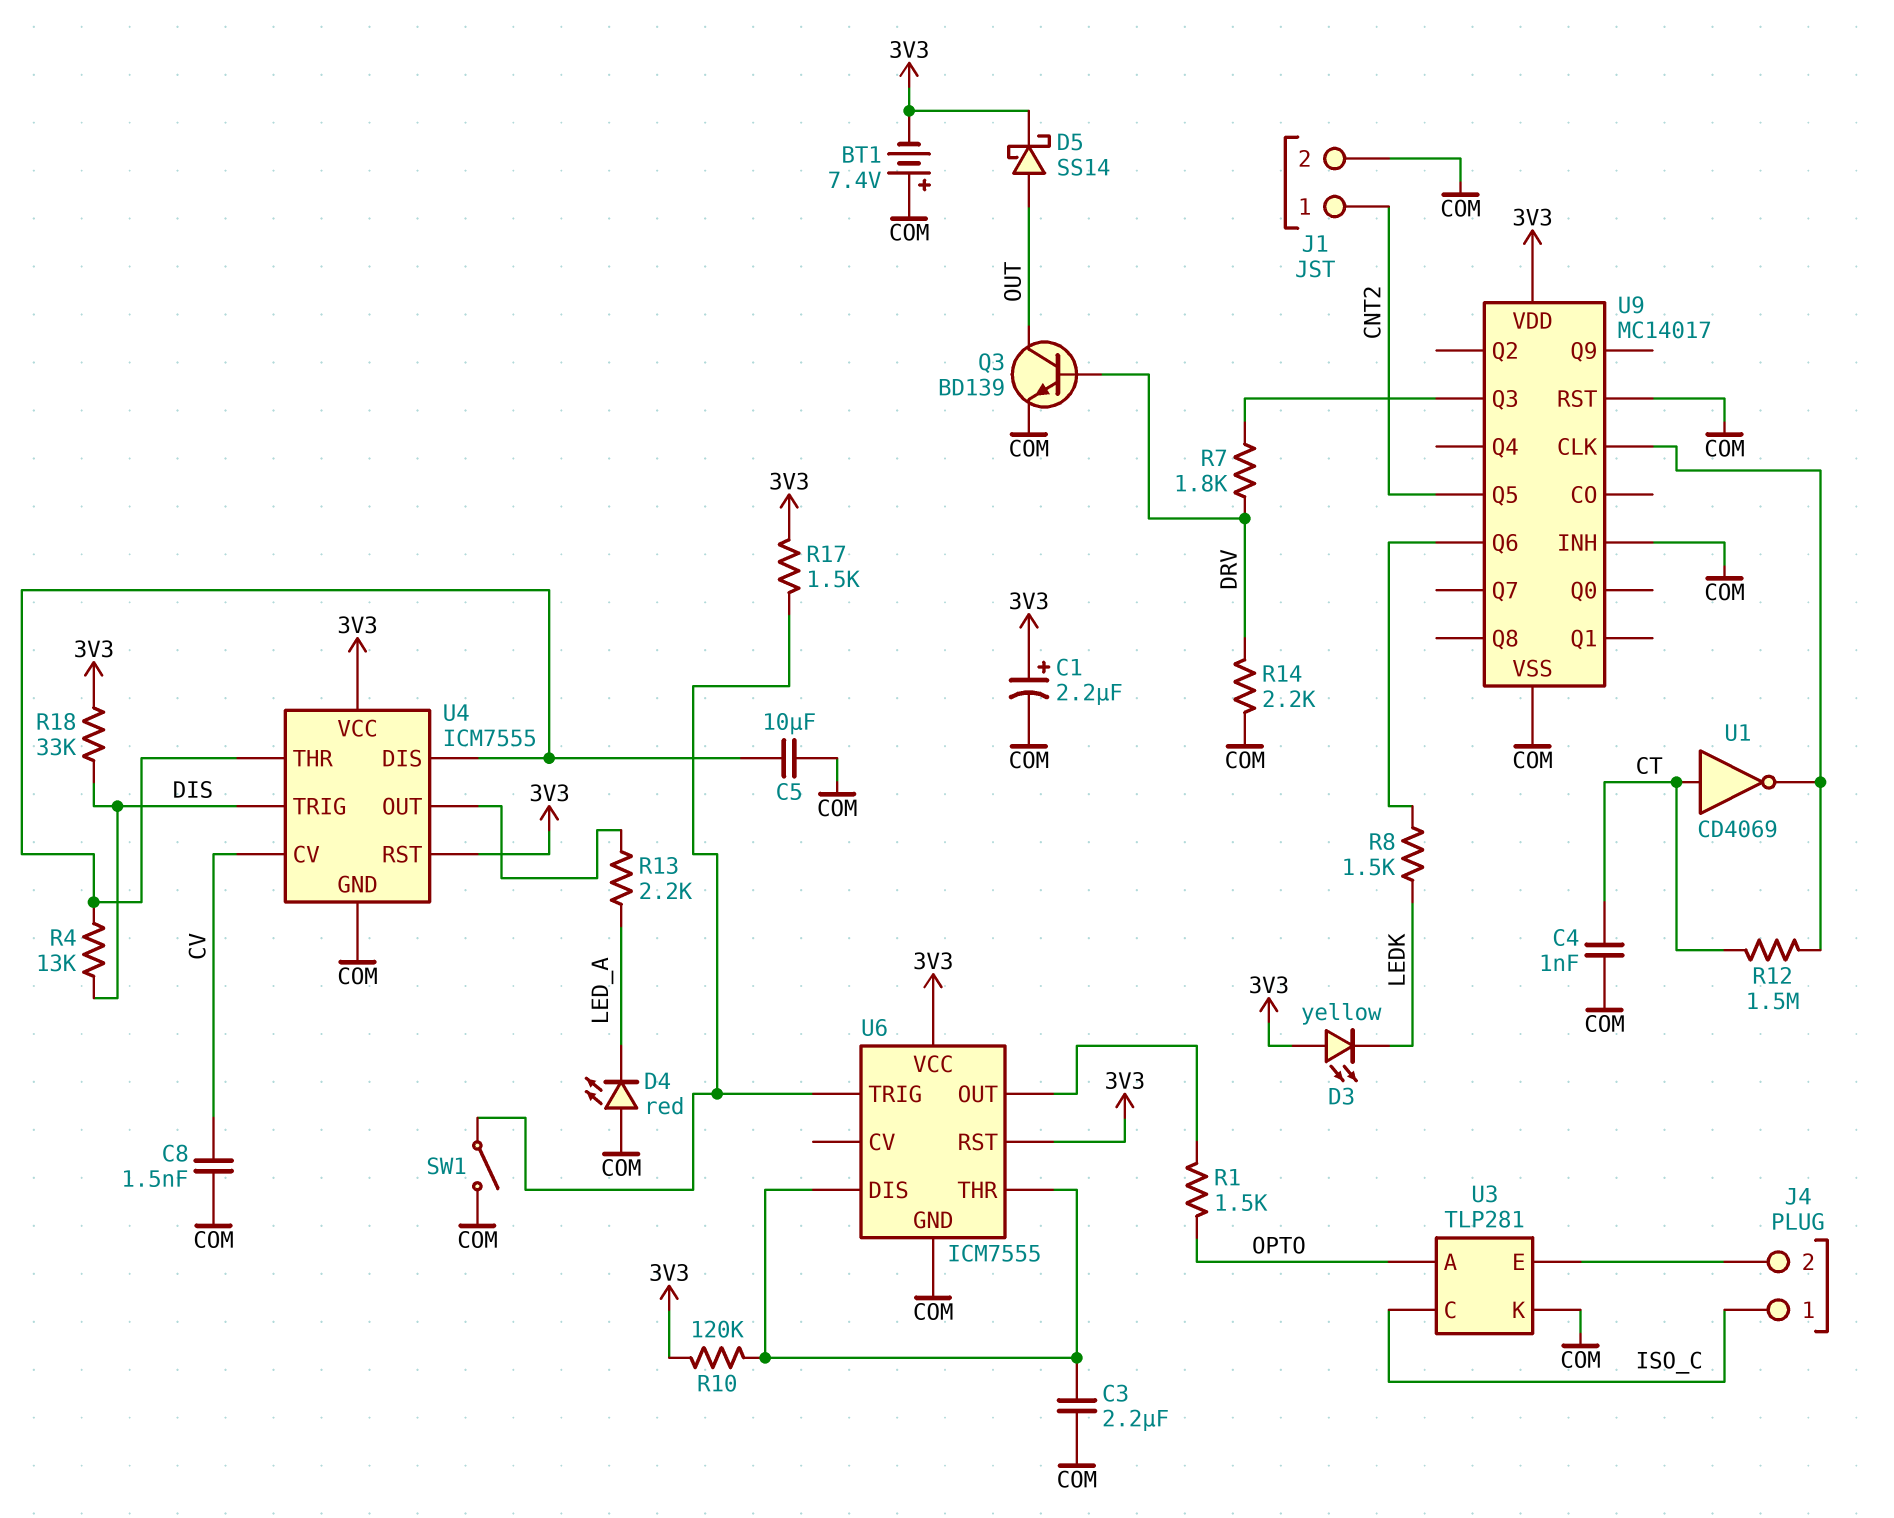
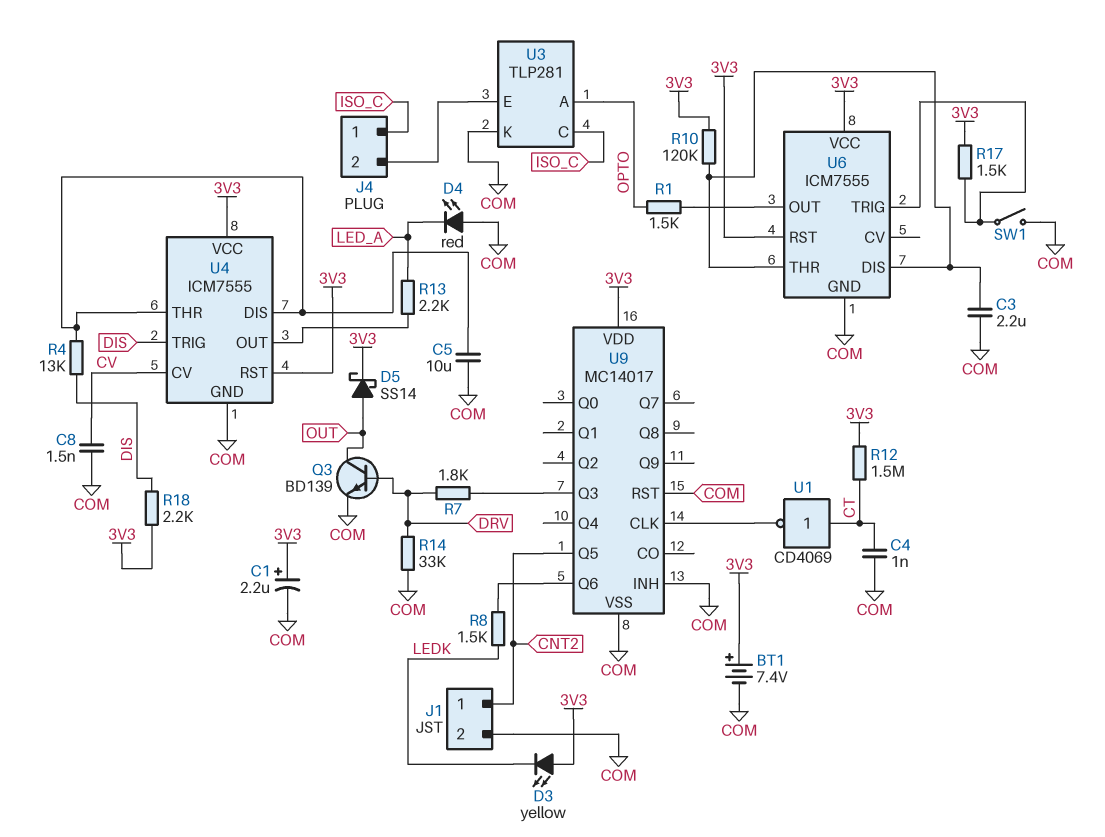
BT1: 7.4V (plus COM, minus 3V3) -> 7.4V (plus 3V3, minus COM)
R12: 1.5M (CT, U9/CLK) -> 1.5M (3V3, CT)
R14: 2.2k (COM, DRV) -> 33k (COM, DRV)
R18: 33k (3V3, DIS) -> 2.2k (3V3, DIS)

